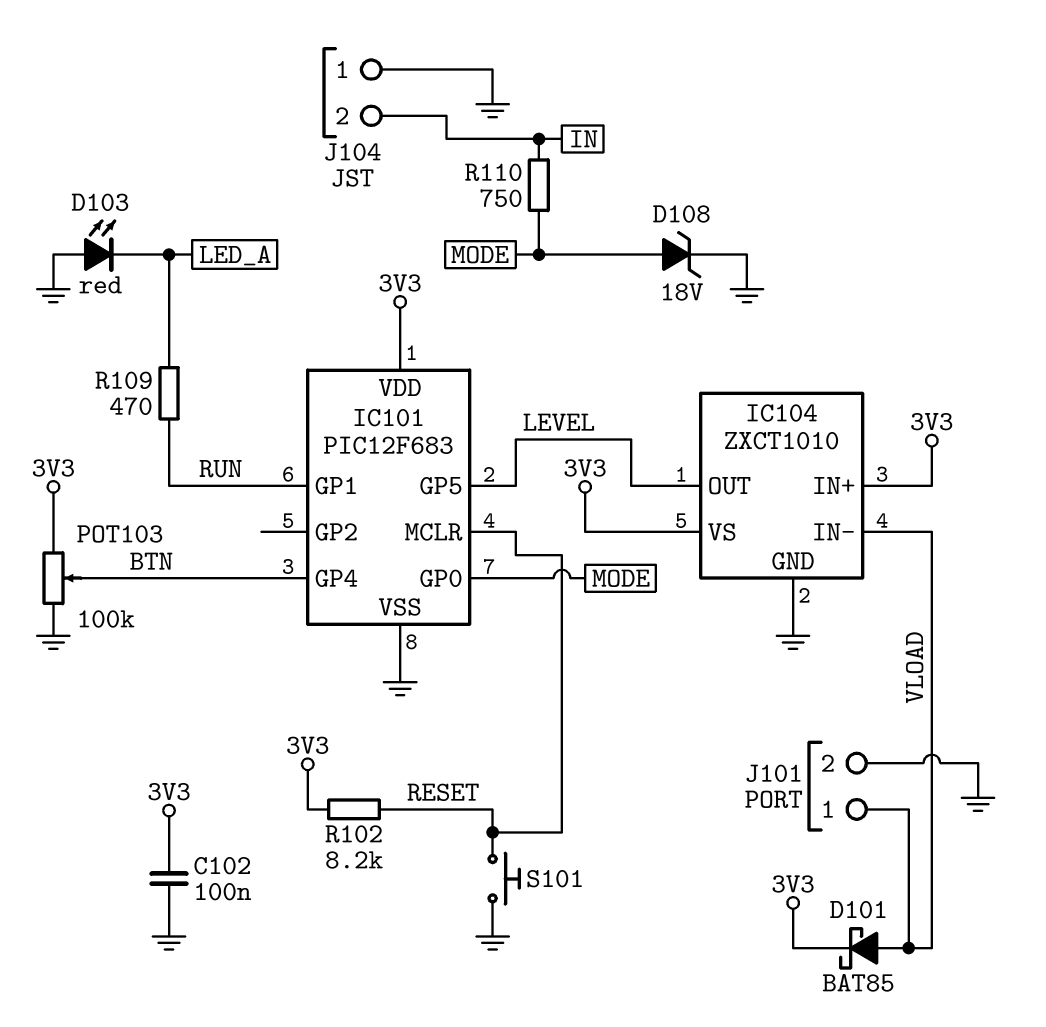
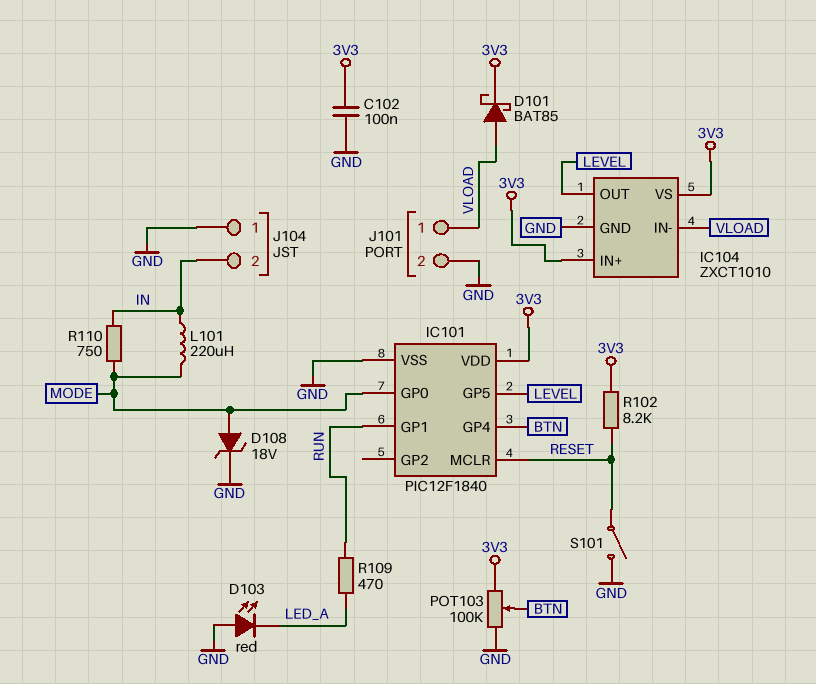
IC101: PIC12F683 -> PIC12F1840
L101: none -> 220uH (IN, MODE)
S101: button (GND, RESET) -> switch (GND, RESET)

